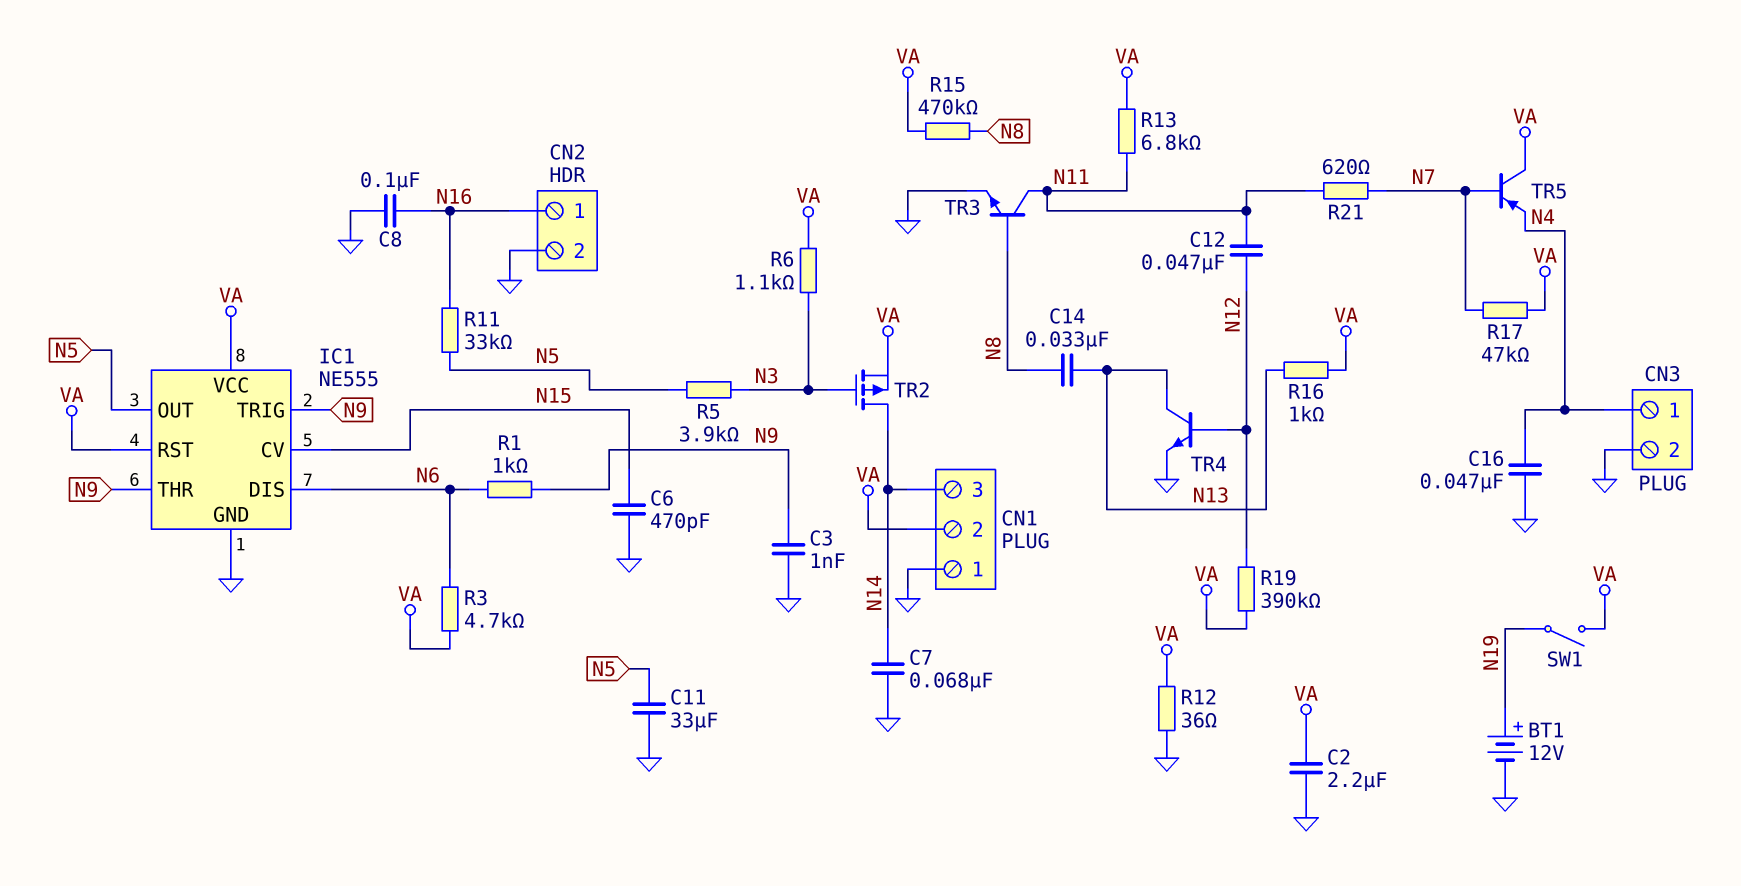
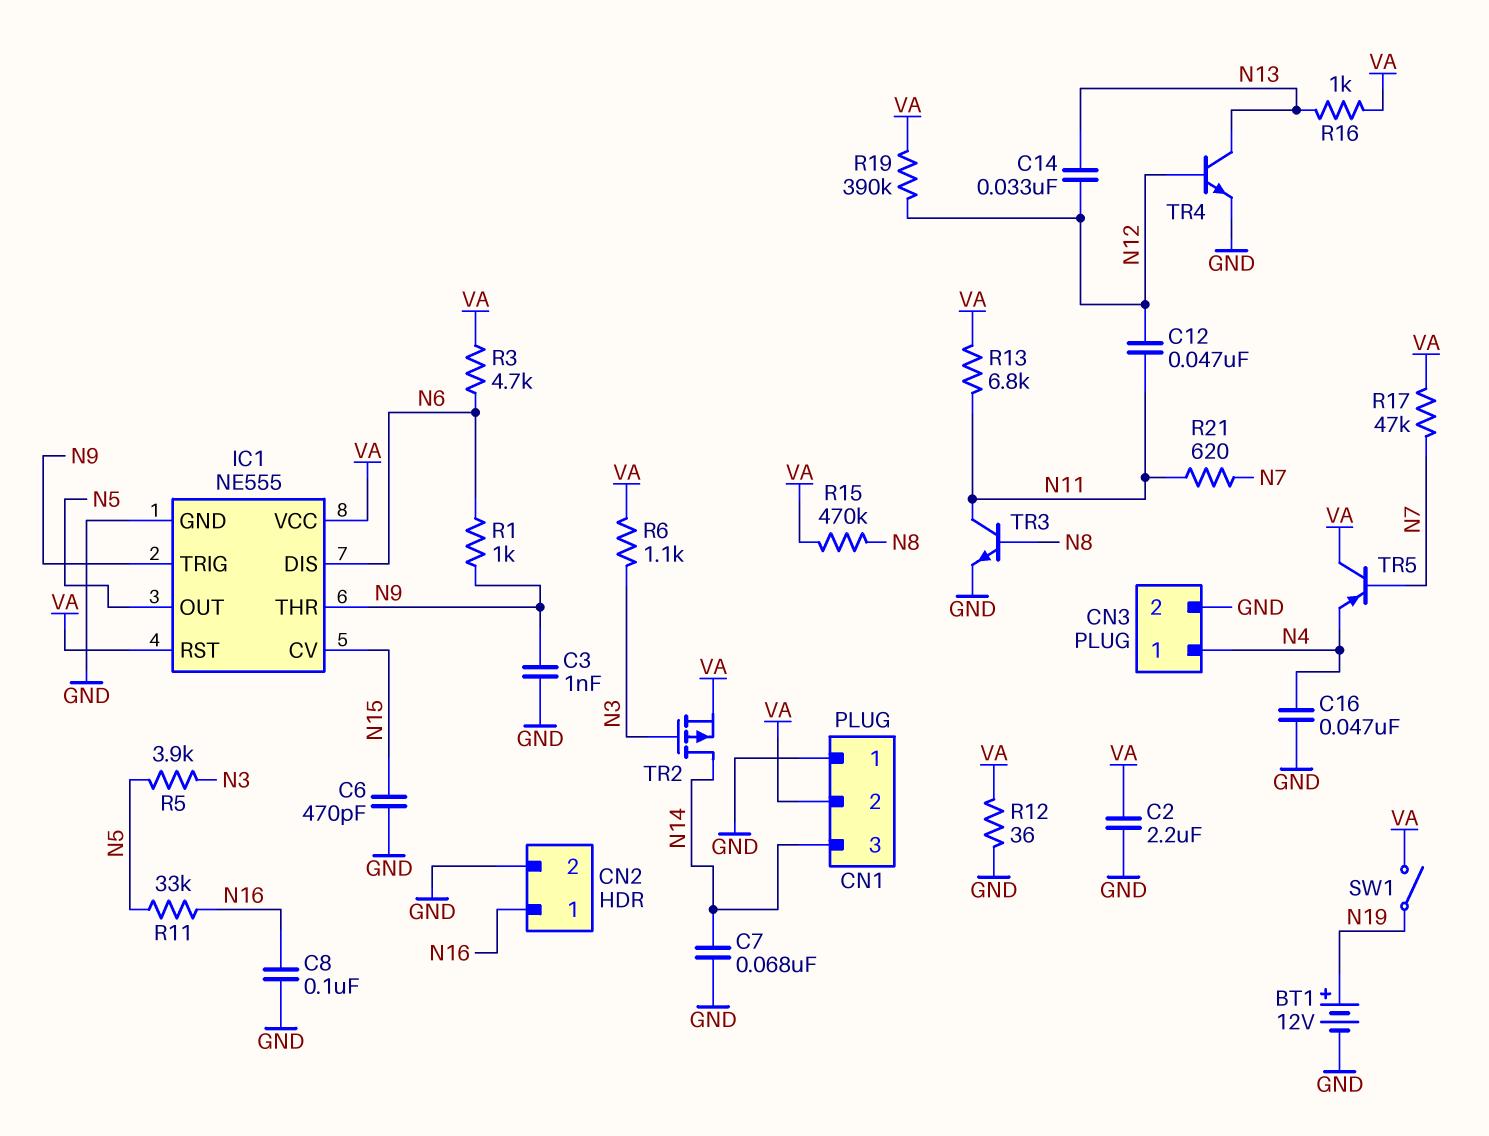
C11: 33uF (GND, N5) -> none
C14: 33nF (N8, N13) -> 33nF (N12, N13)

